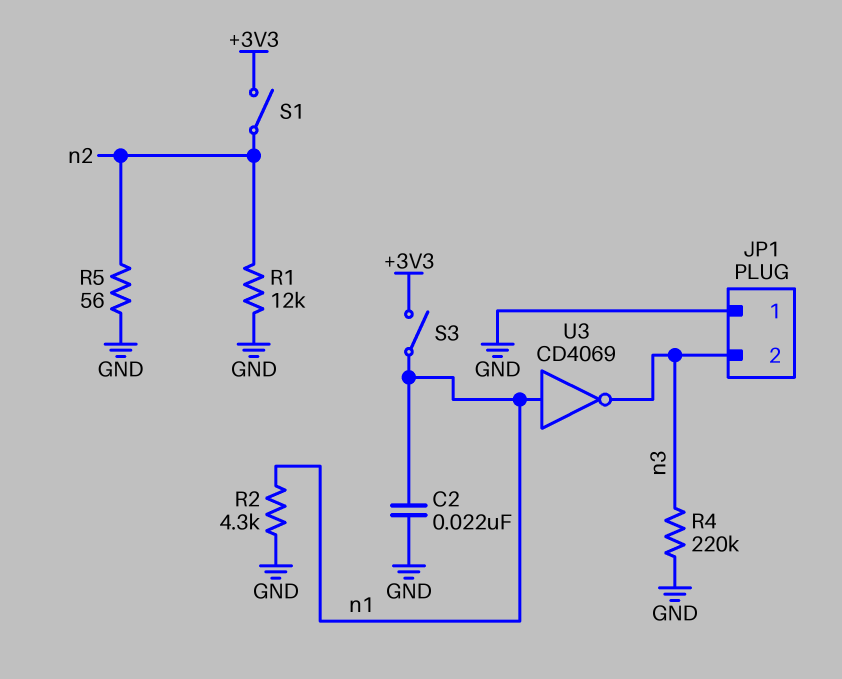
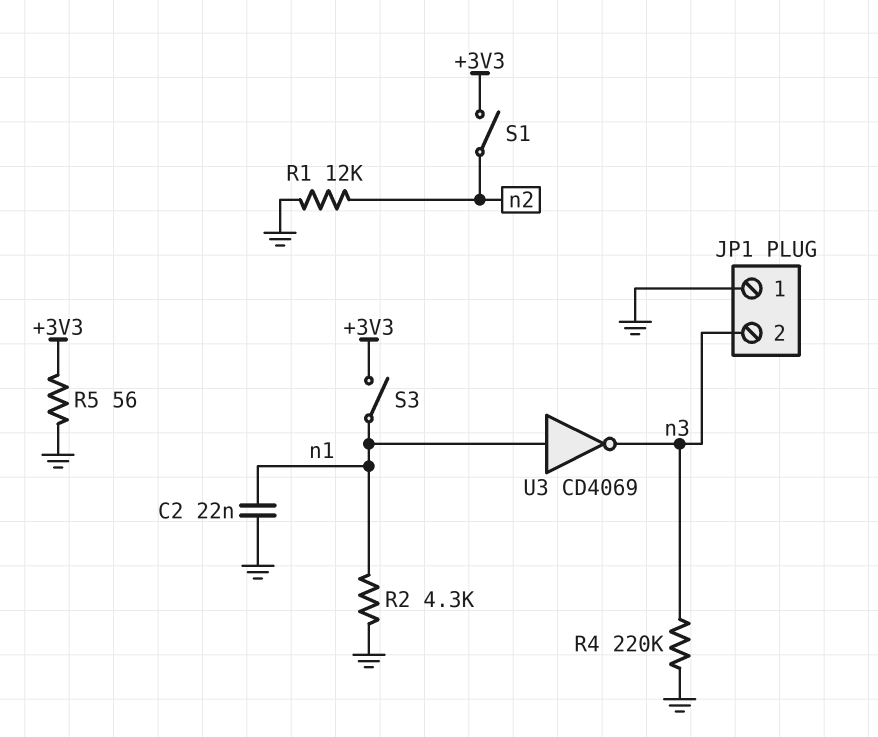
R5: 56 (GND, n2) -> 56 (+3V3, GND)

